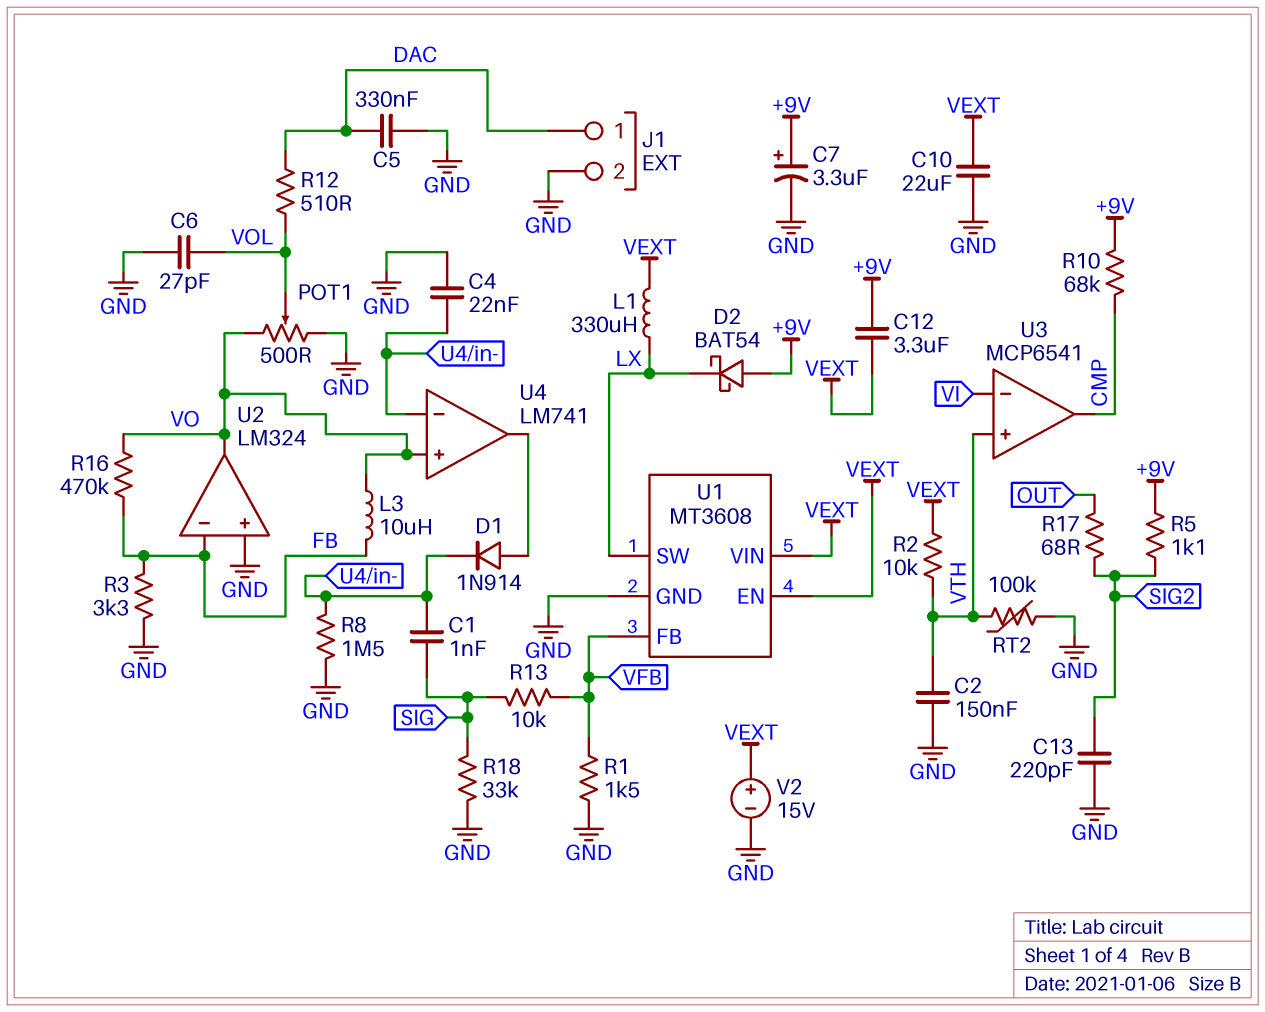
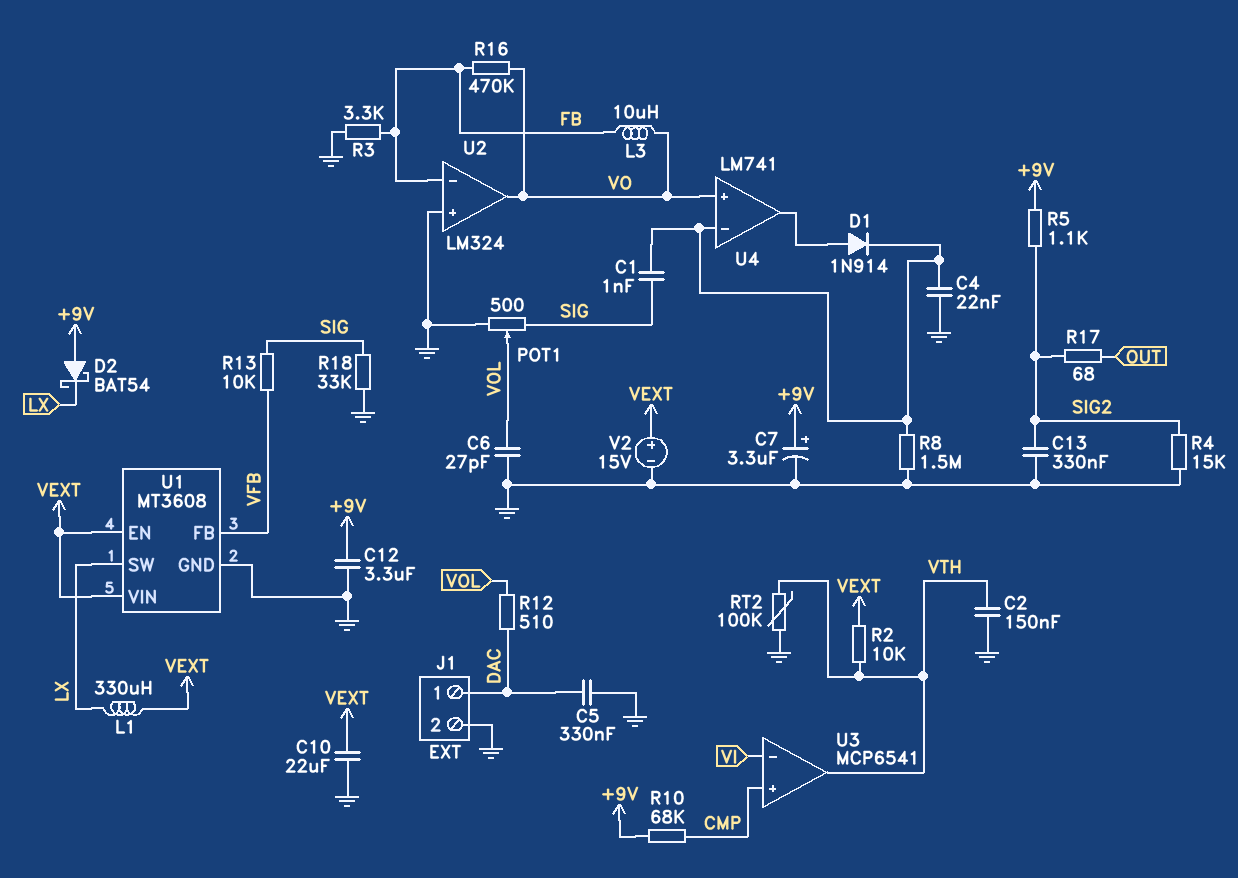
C12: 3.3uF (+9V, VEXT) -> 3.3uF (+9V, GND)
C13: 220pF (GND, SIG2) -> 330nF (GND, SIG2)
POT1: 500 (GND, VO, wiper VOL) -> 500 (GND, SIG, wiper VOL)
R1: 1.5k (GND, VFB) -> none
R4: none -> 15k (GND, SIG2)
U3 pin in+: VTH -> CMP
U3 pin out: CMP -> VTH

